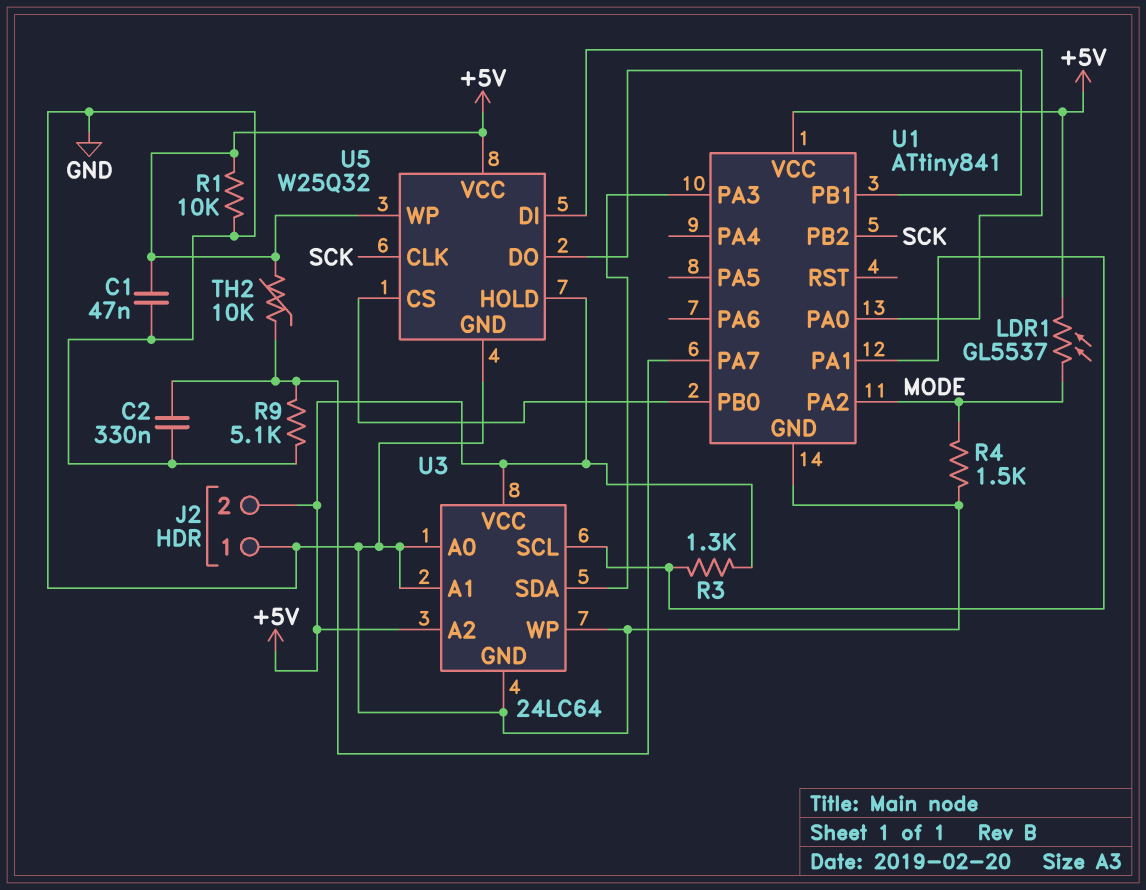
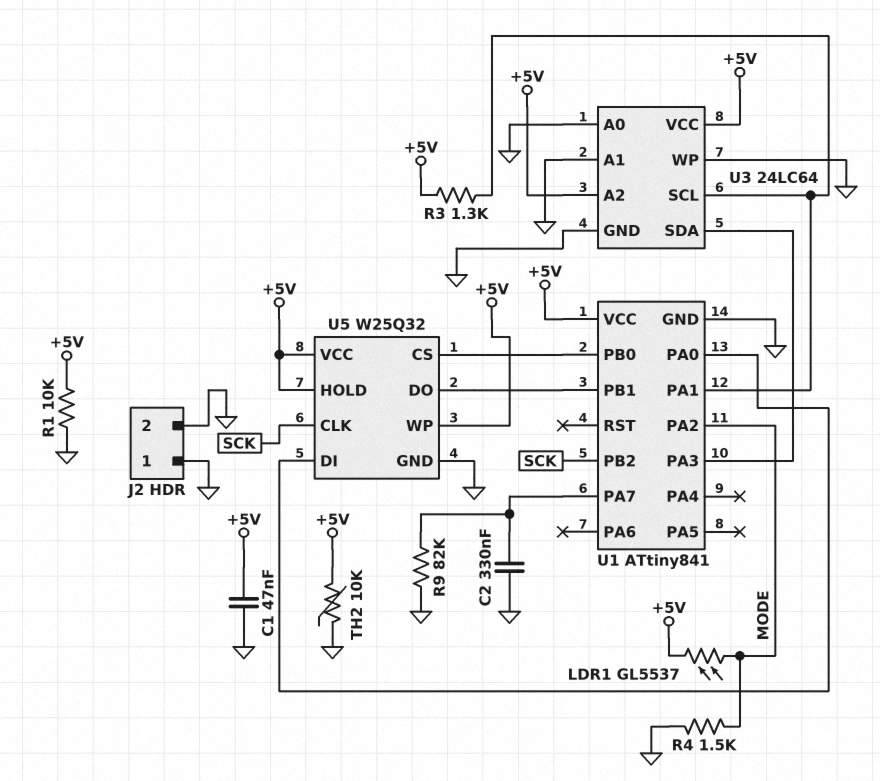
J2 pin 2: +5V -> GND
R9: 5.1k (GND, U1/PA7) -> 82k (GND, U1/PA7)
TH2: 10k (+5V, U1/PA7) -> 10k (+5V, GND)

